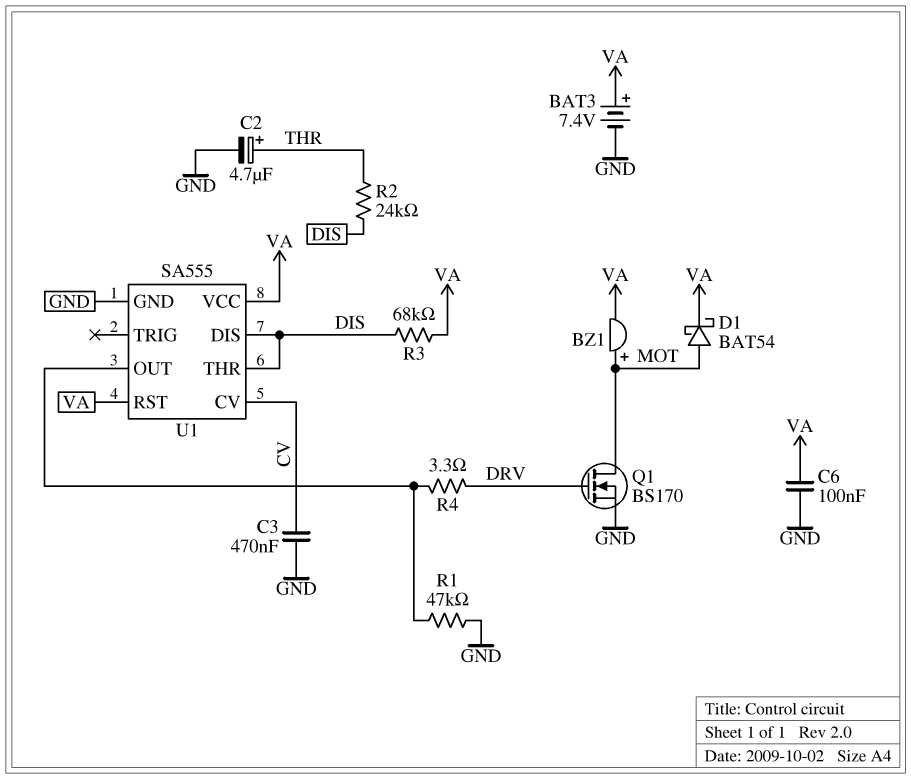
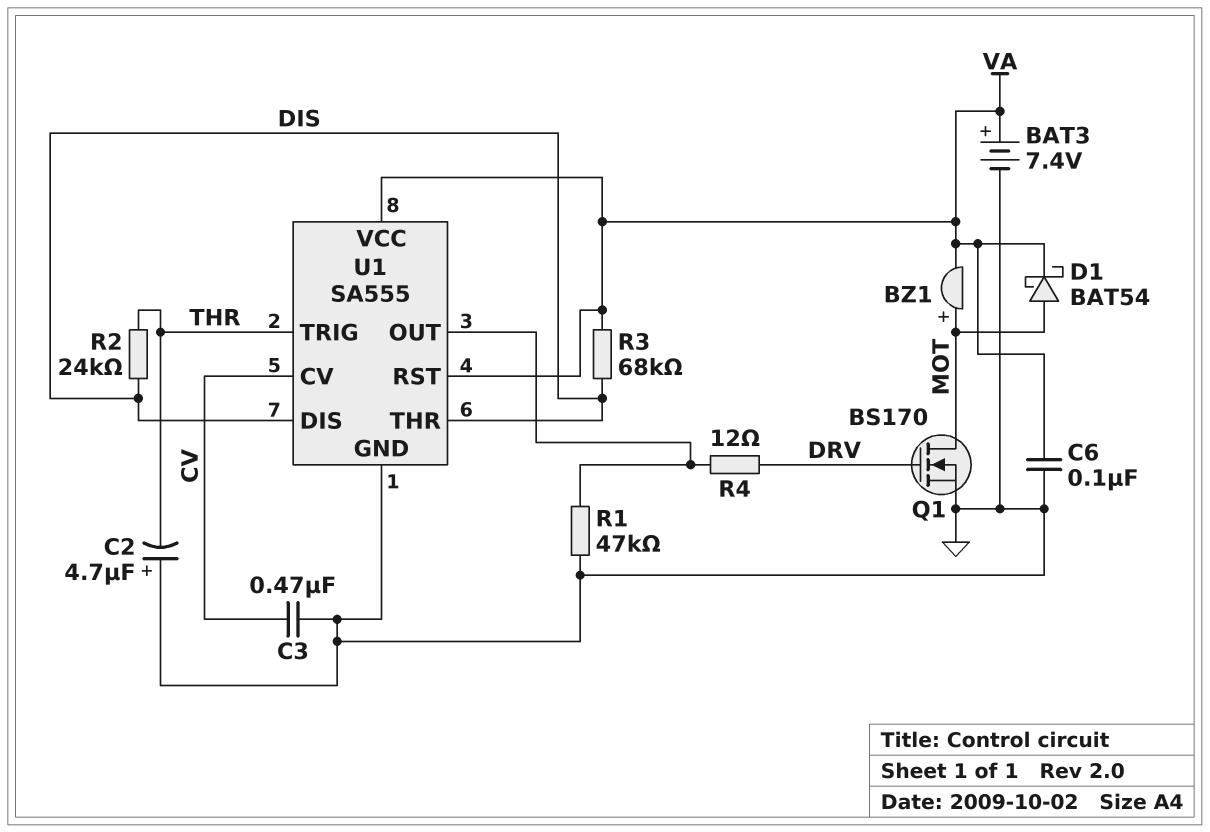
C2: 4.7uF (plus THR, minus GND) -> 4.7uF (plus GND, minus THR)
R4: 3.3 (DRV, U1/OUT) -> 12 (DRV, U1/OUT)
U1 pin TRIG: none -> THR

